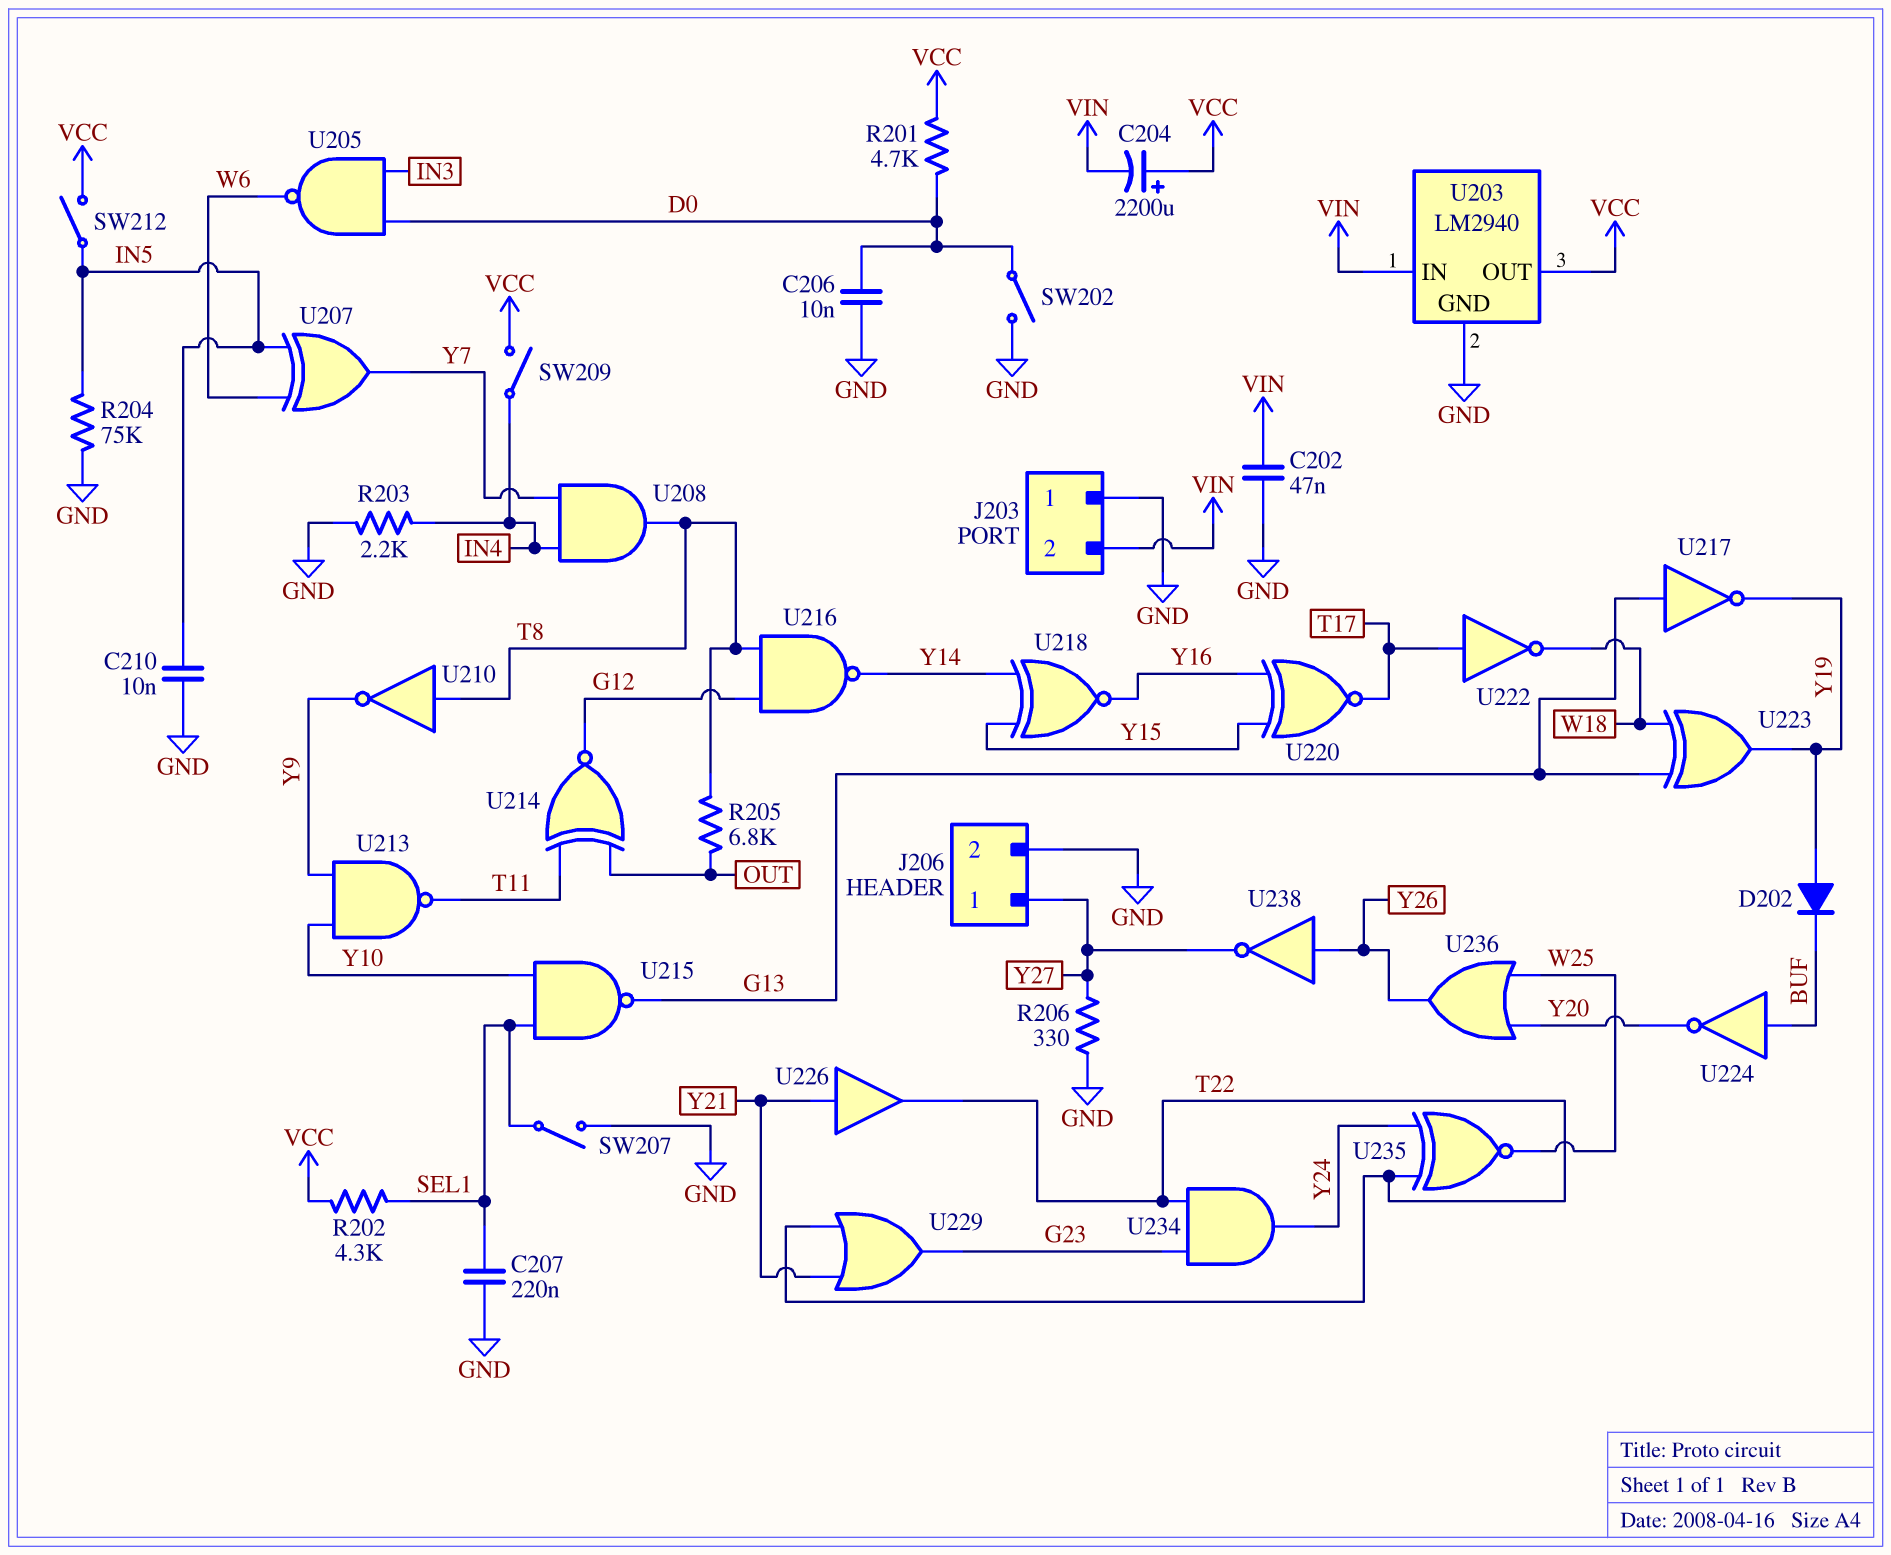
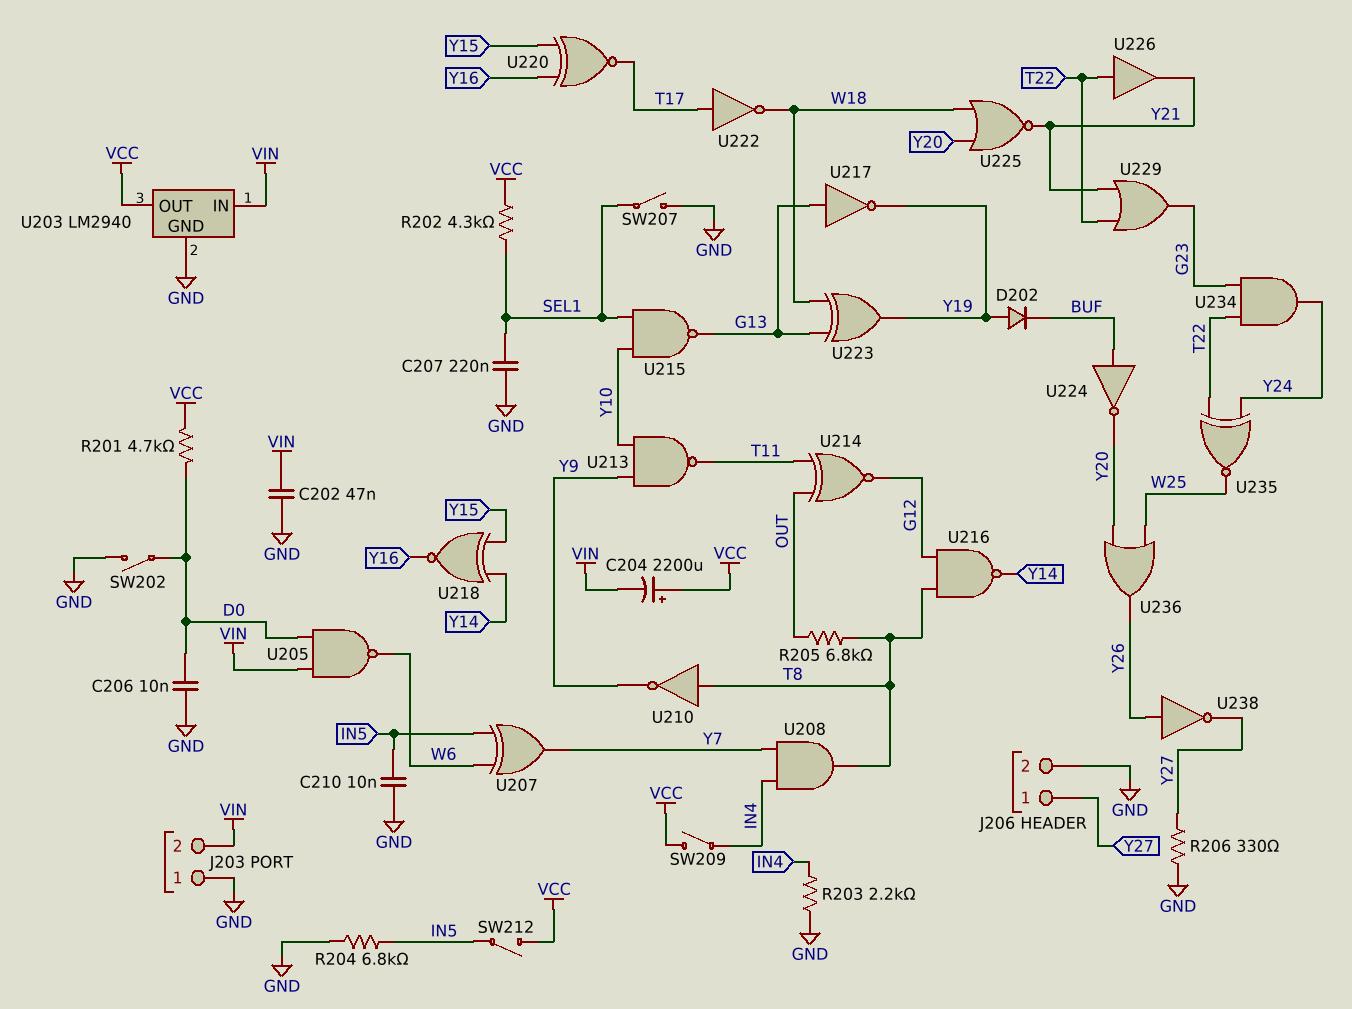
R204: 75k (GND, IN5) -> 6.8k (GND, IN5)
U205: NAND (in D0, in IN3, out W6) -> NAND (in D0, in VIN, out W6)
U225: none -> NOR (in W18, in Y20, out Y21)
U226: buffer (in Y21, out T22) -> buffer (in T22, out Y21)

